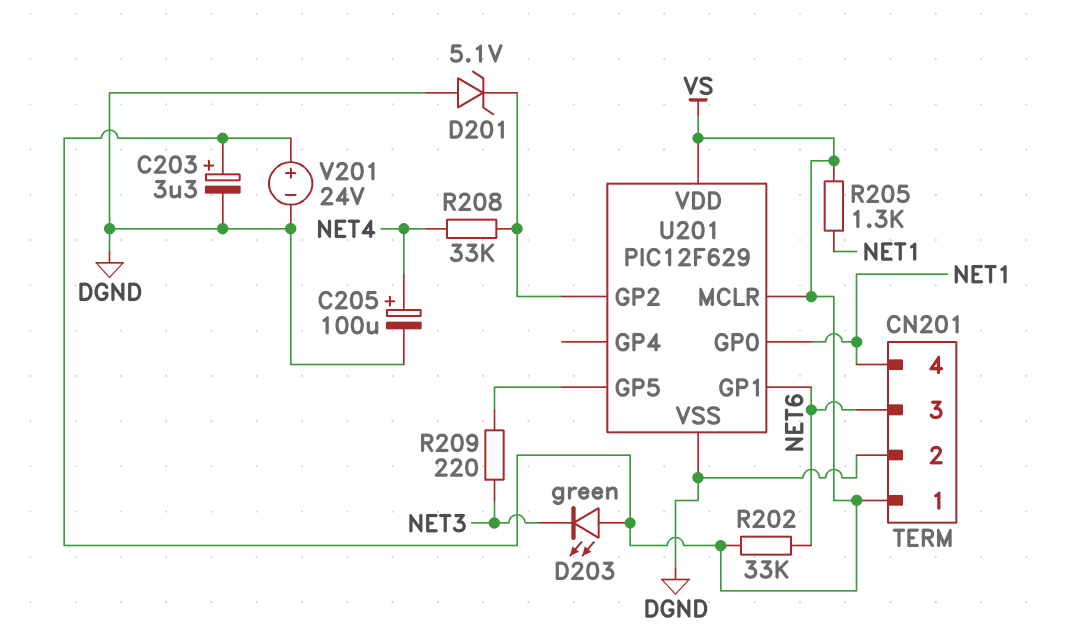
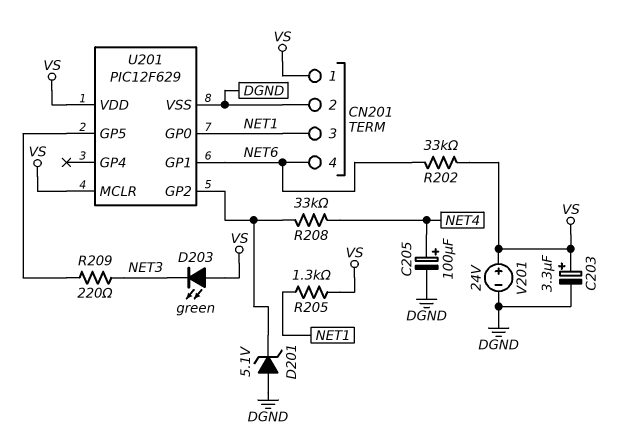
CN201 pin 3: NET6 -> NET1
CN201 pin 4: NET1 -> NET6

